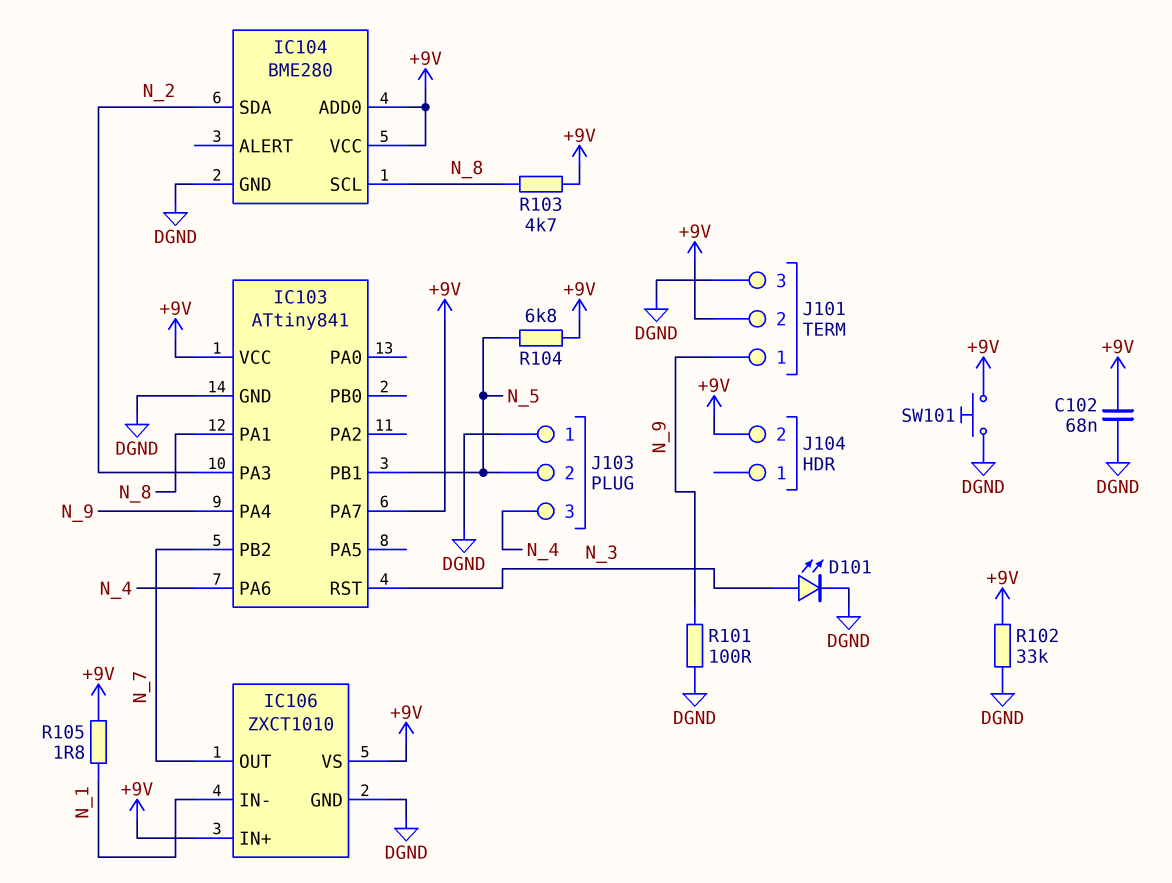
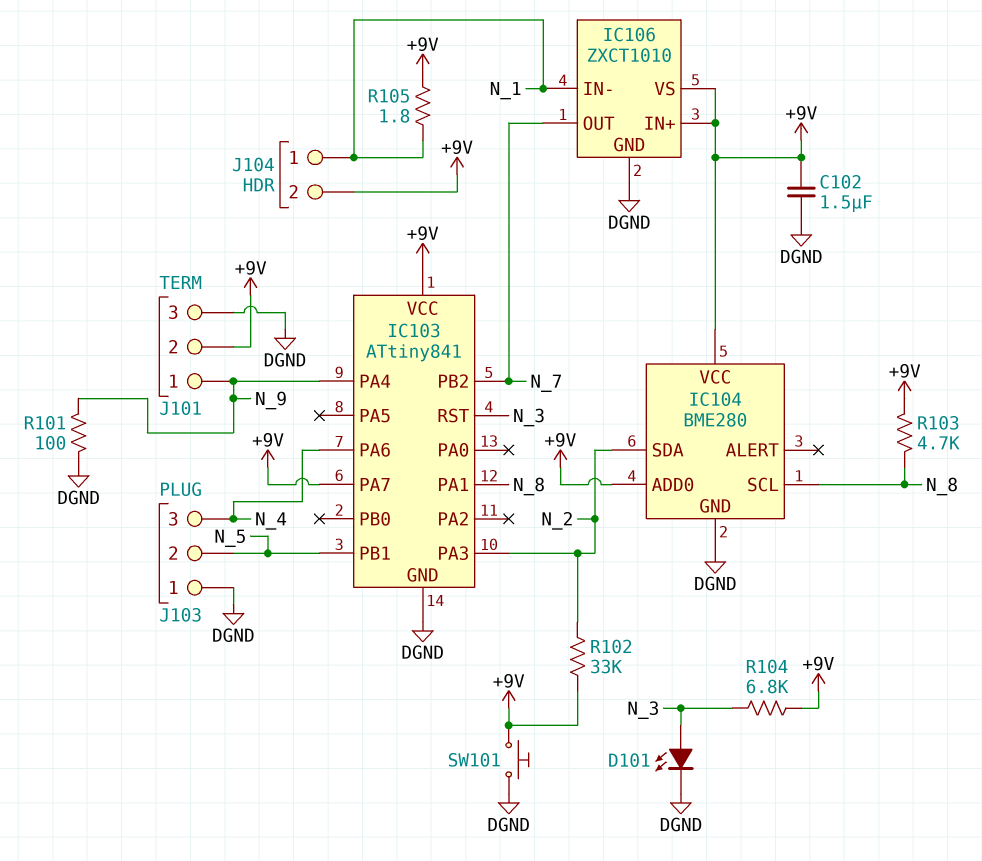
C102: 68nF (+9V, DGND) -> 1.5uF (+9V, DGND)
J104 pin 1: none -> N_1
R102: 33k (+9V, DGND) -> 33k (+9V, N_2)
R104: 6.8k (+9V, N_5) -> 6.8k (+9V, N_3)

